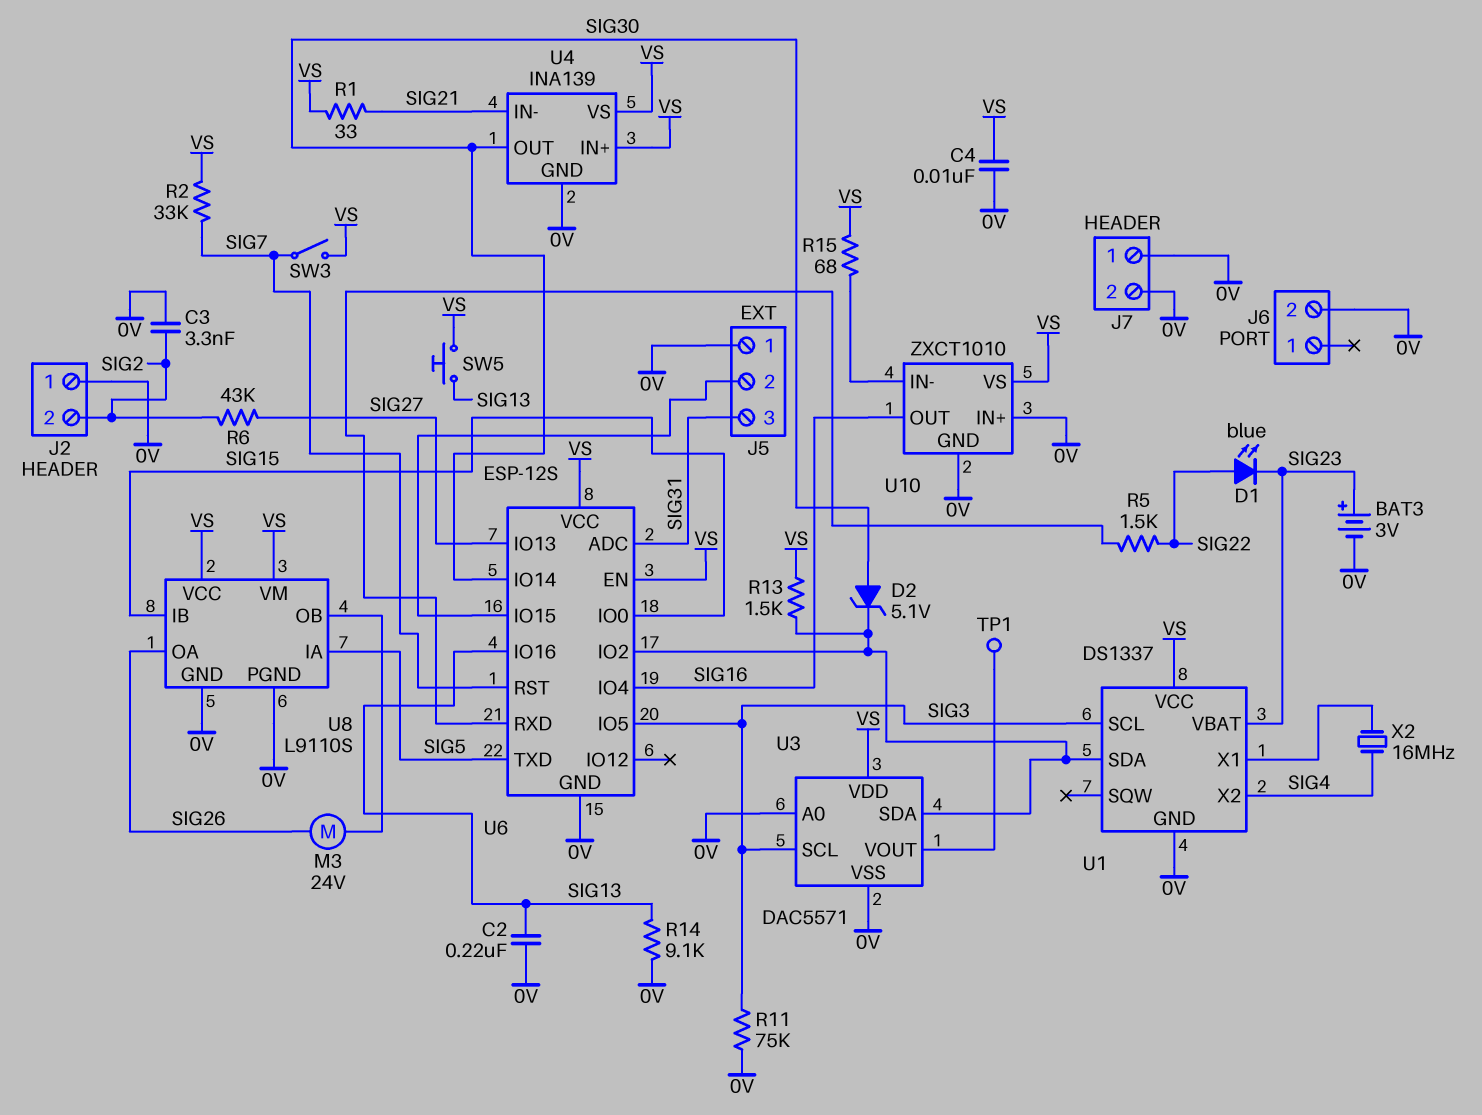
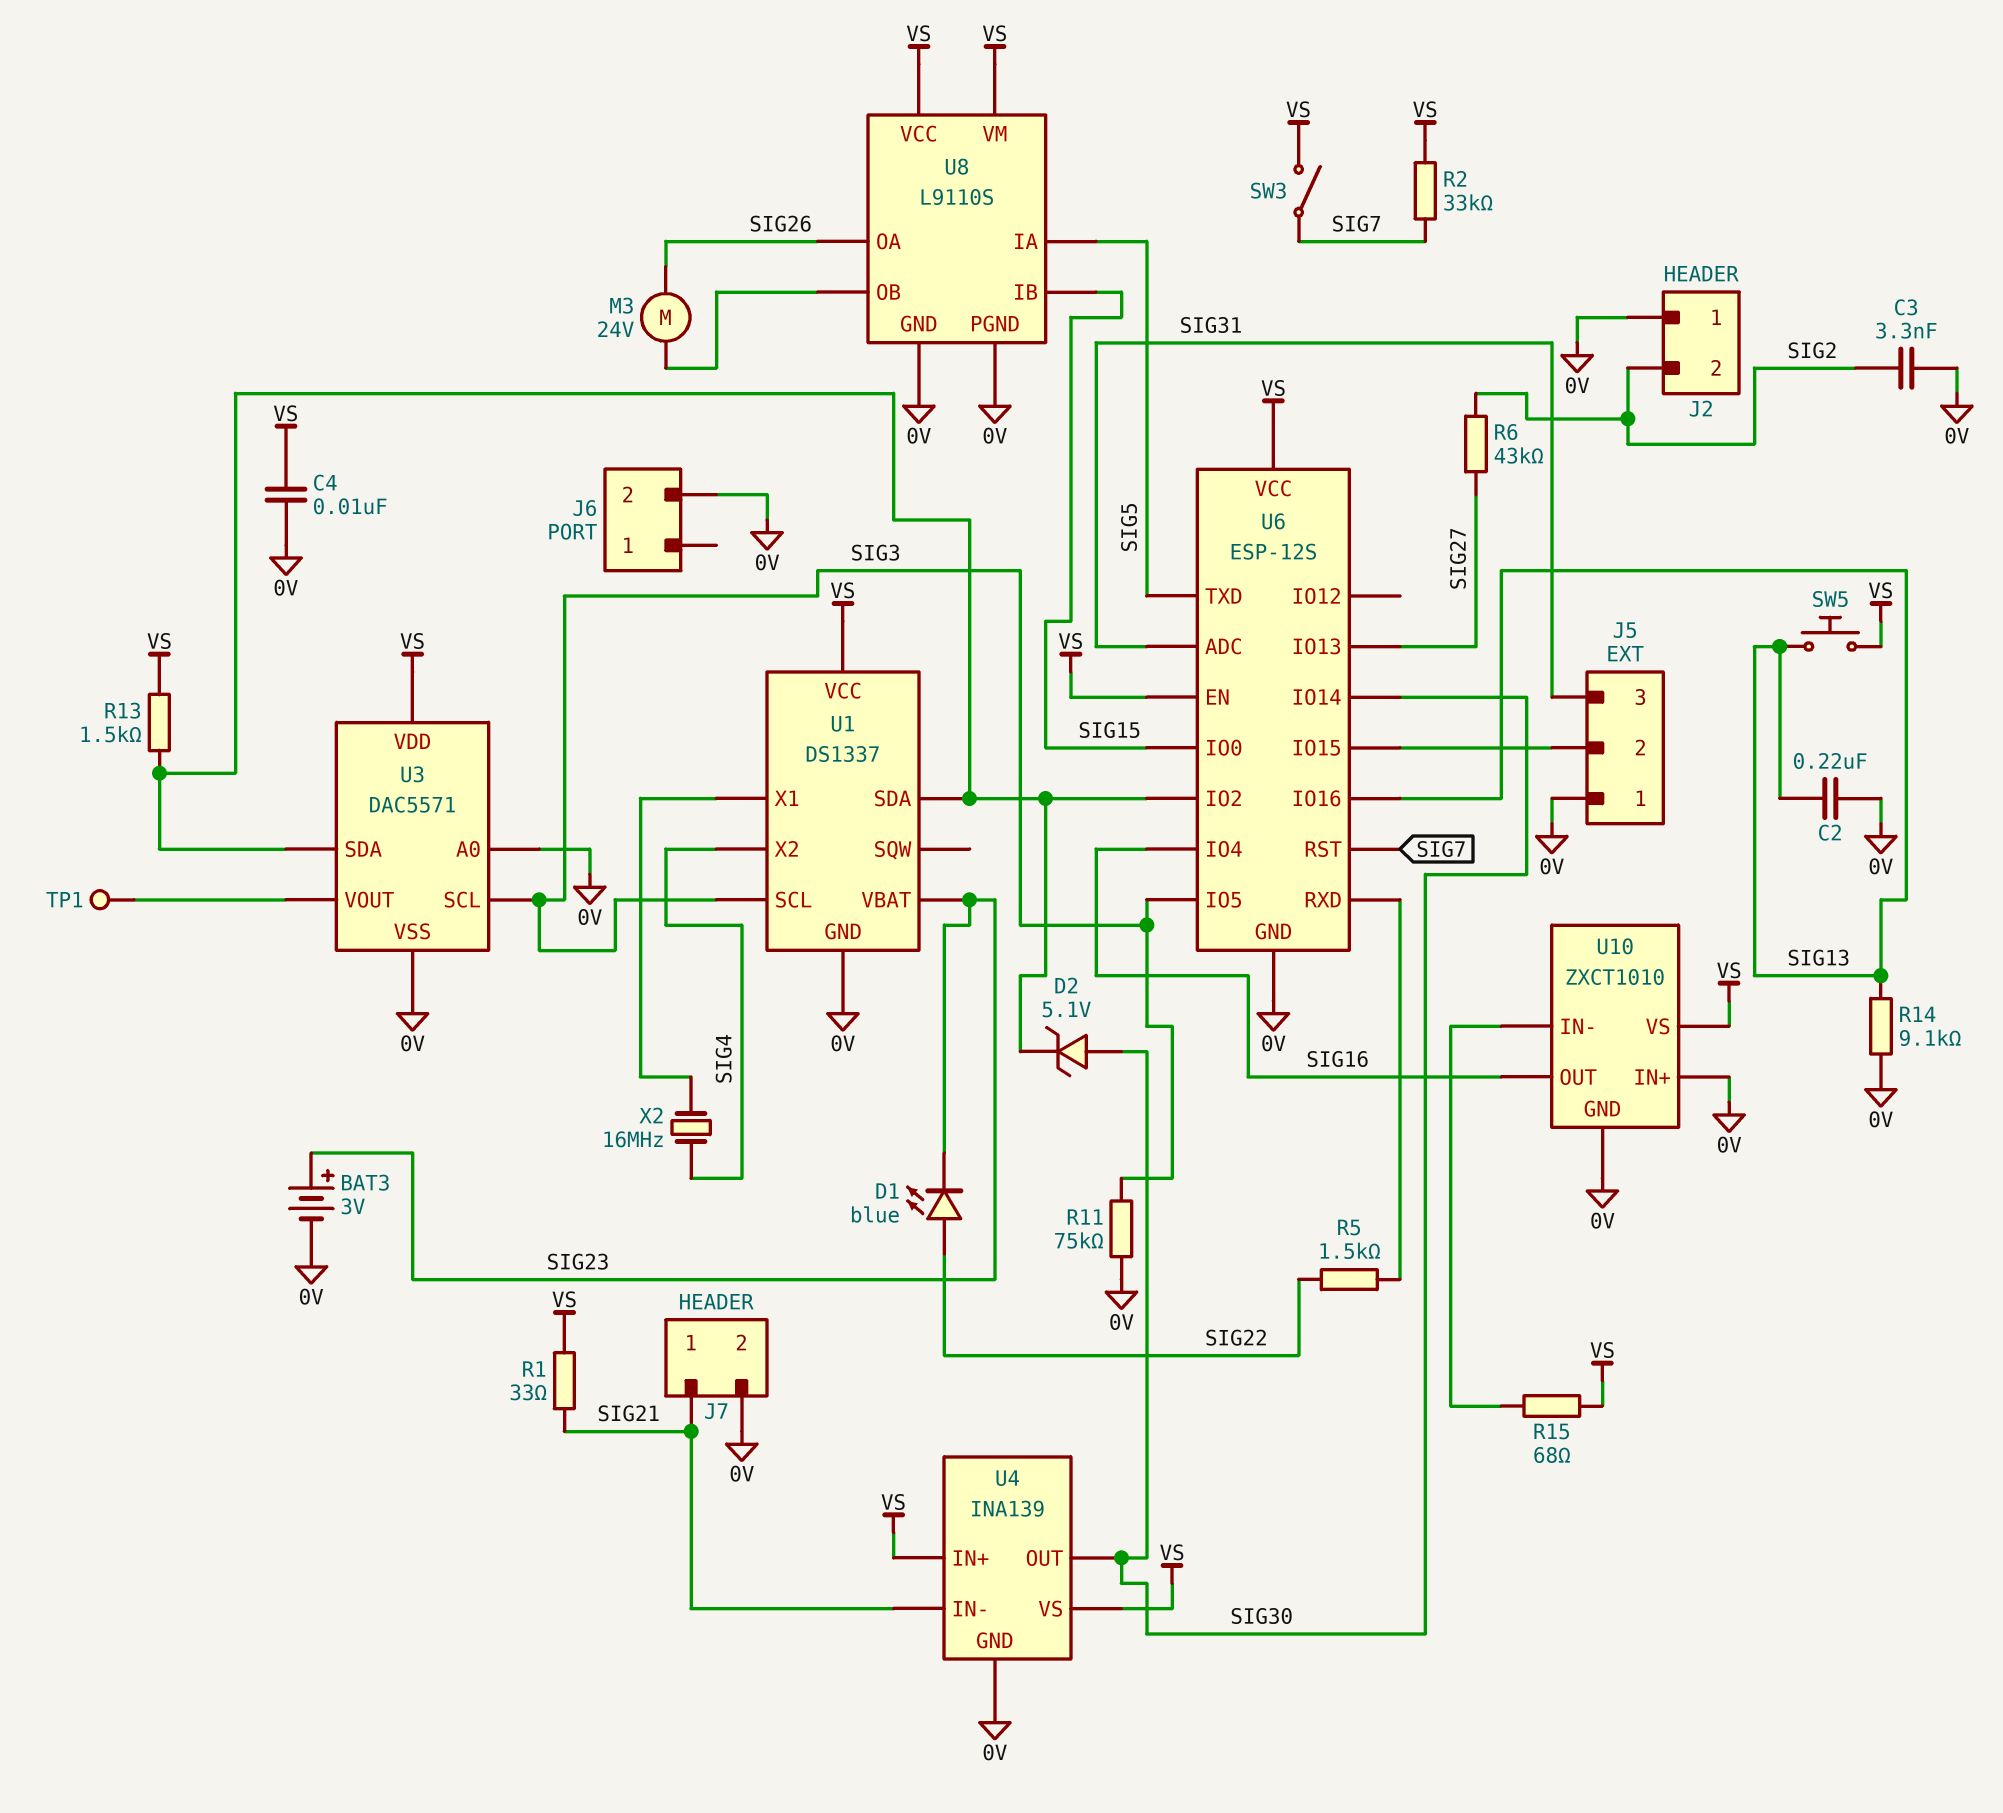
J7 pin 1: 0V -> SIG21

